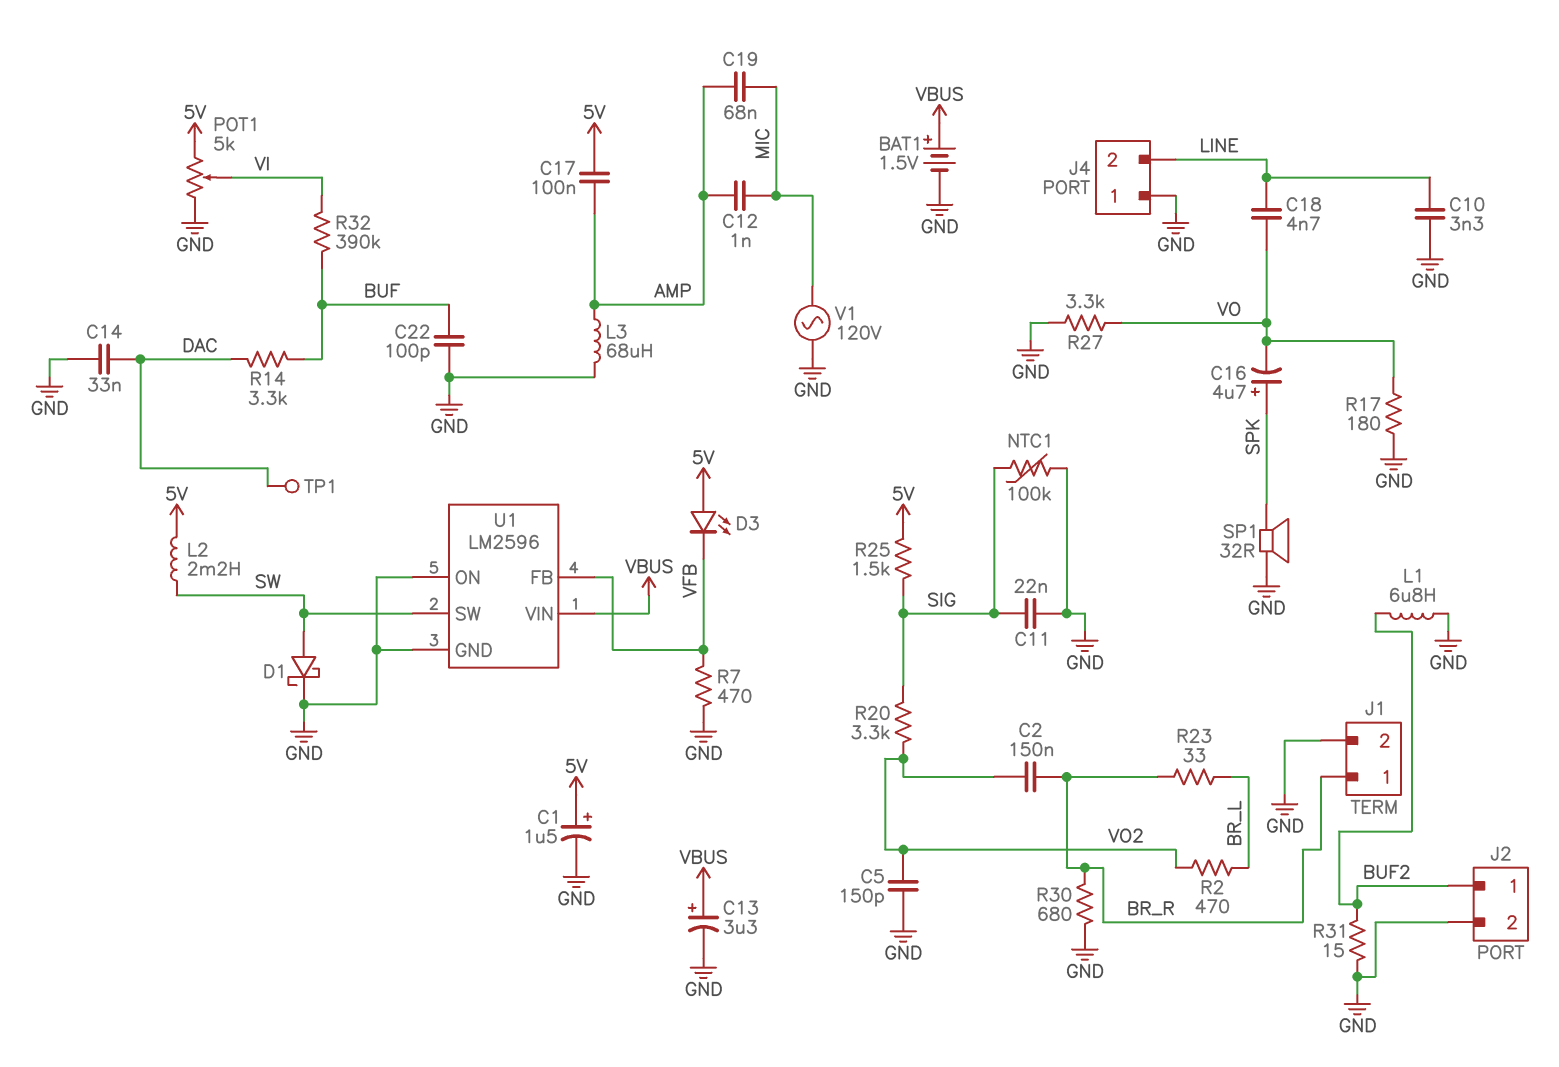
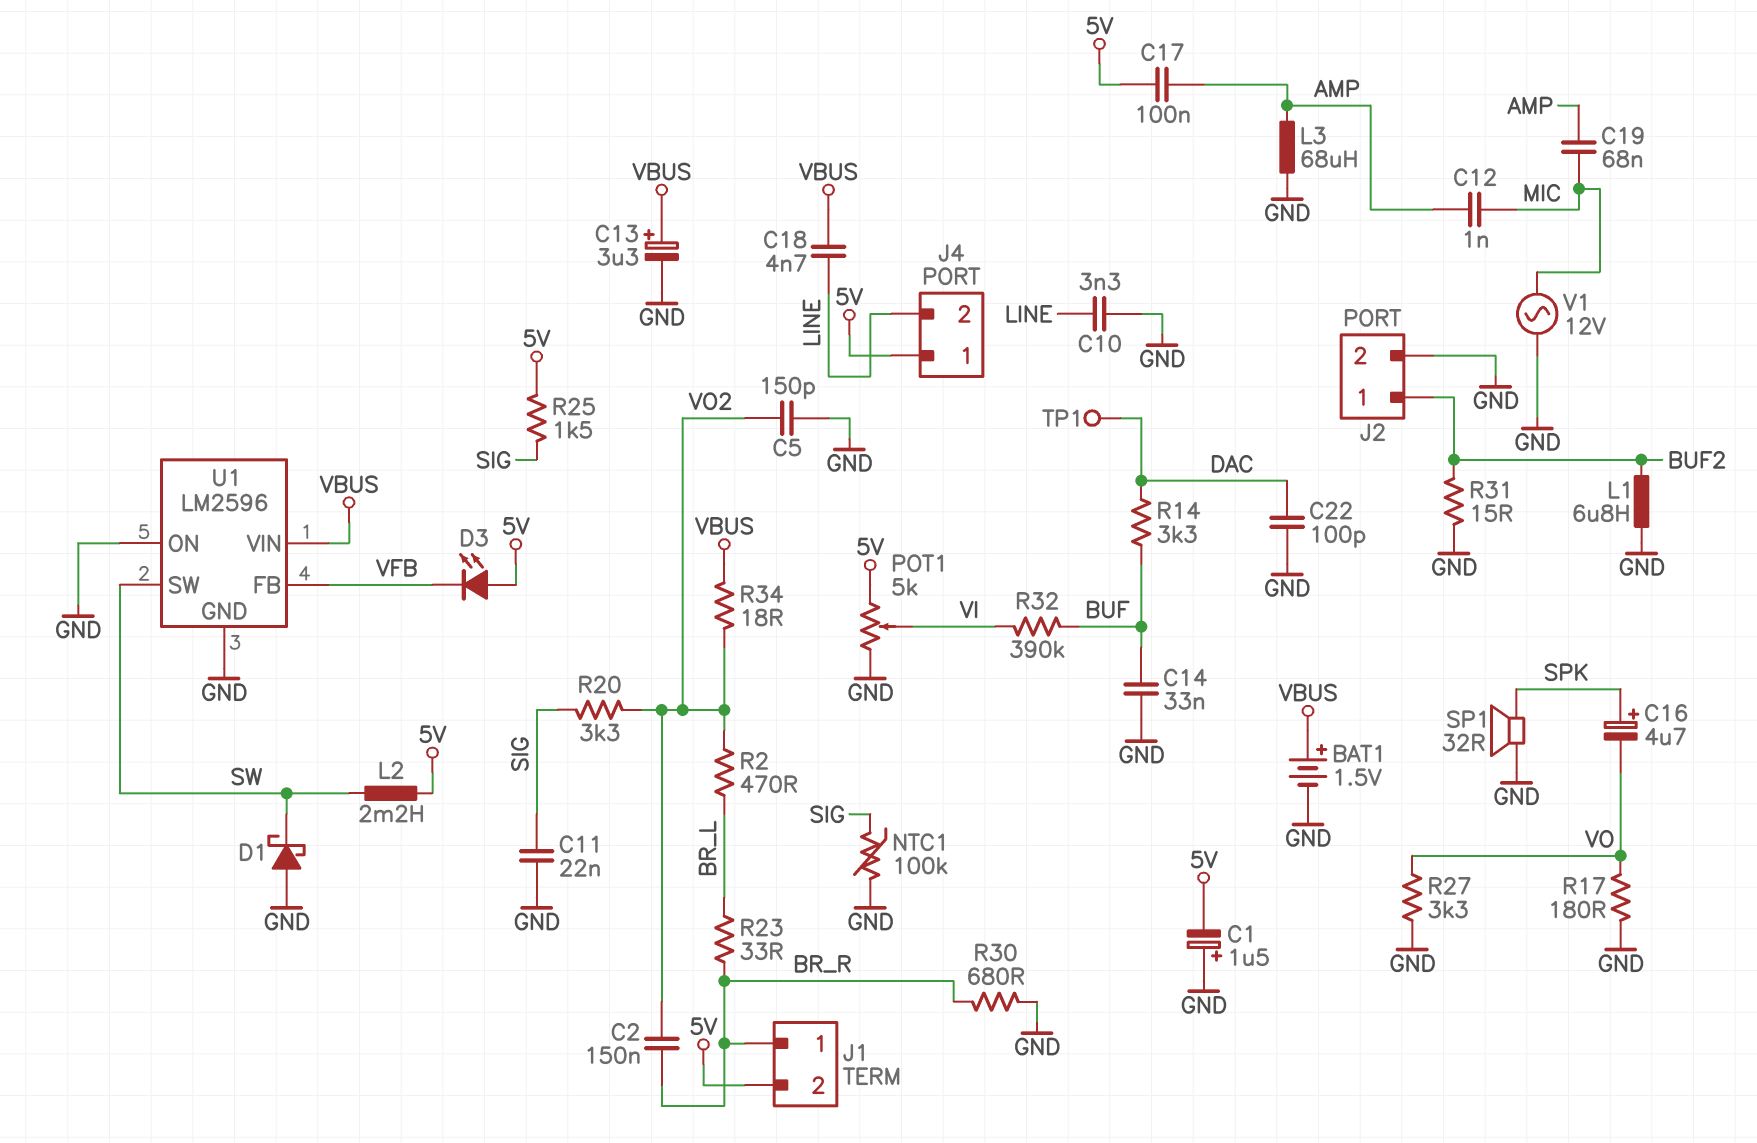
C1: 1.5uF (plus 5V, minus GND) -> 1.5uF (plus GND, minus 5V)
C14: 33nF (DAC, GND) -> 33nF (BUF, GND)
C18: 4.7nF (LINE, VO) -> 4.7nF (LINE, VBUS)
C22: 100pF (BUF, GND) -> 100pF (DAC, GND)
D1: schottky (A SW, K GND) -> schottky (A GND, K SW)
J1 pin 2: GND -> 5V
J4 pin 1: GND -> 5V
R7: 470 (GND, VFB) -> none
R34: none -> 18 (VBUS, VO2)
V1: AC 120V (GND, MIC) -> AC 12V (GND, MIC)

